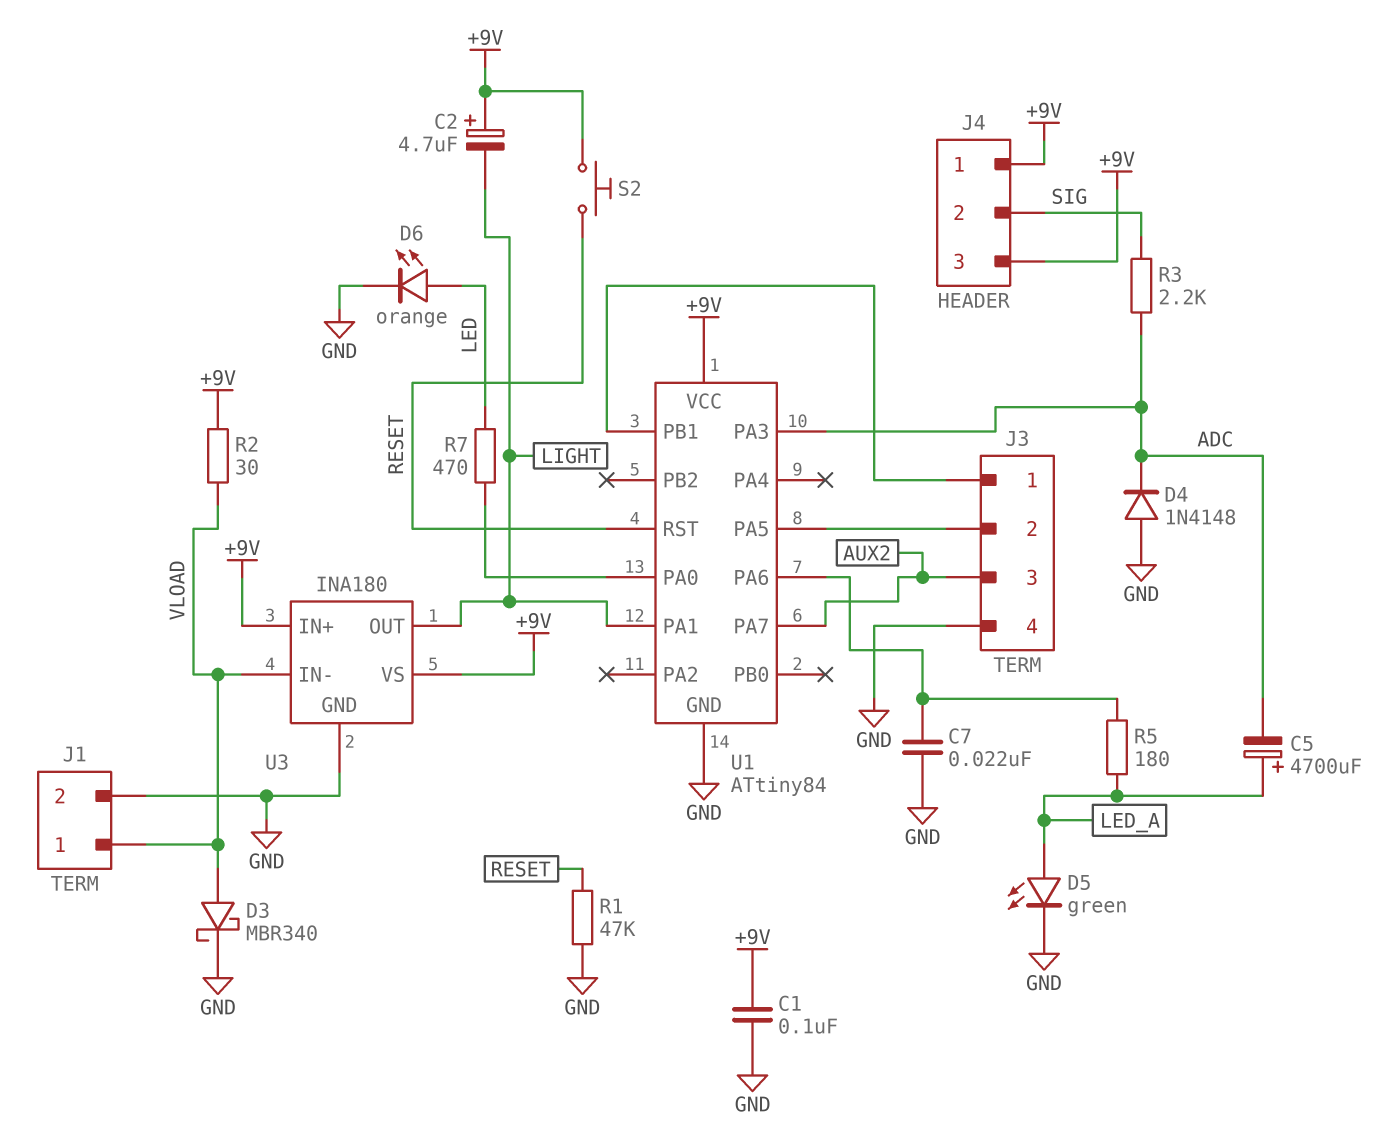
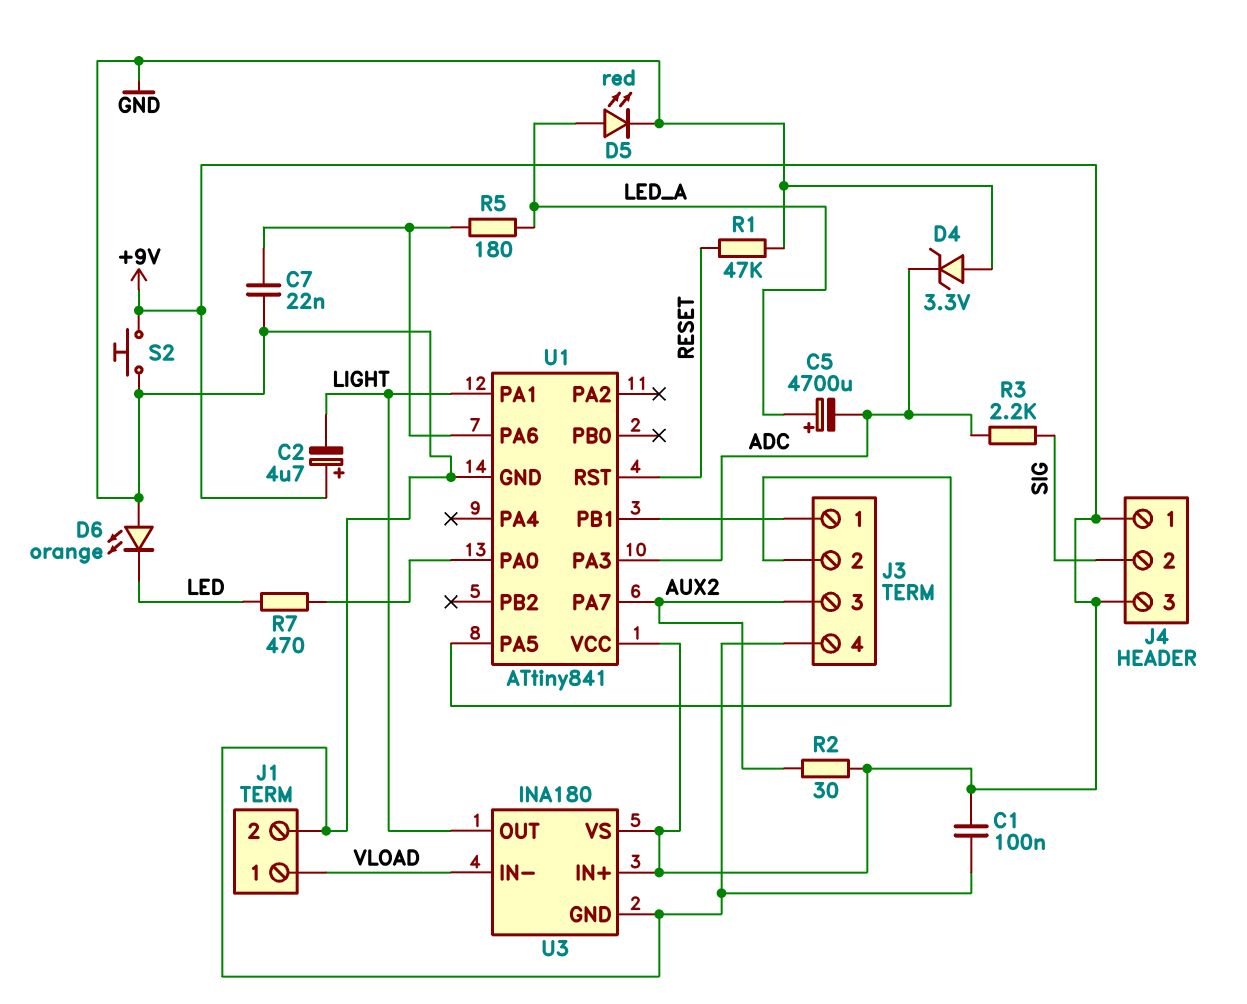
D3: schottky MBR340 (A VLOAD, K GND) -> none
D4: diode 1N4148 (A GND, K ADC) -> zener 3.3V (A GND, K ADC)
D5: LED green (A LED_A, K GND) -> LED red (A LED_A, K GND)
D6: LED orange (A LED, K GND) -> LED orange (A GND, K LED)
R2: 30 (+9V, VLOAD) -> 30 (+9V, AUX2)
S2: button (+9V, RESET) -> button (+9V, GND)
U1: ATtiny84 -> ATtiny841

